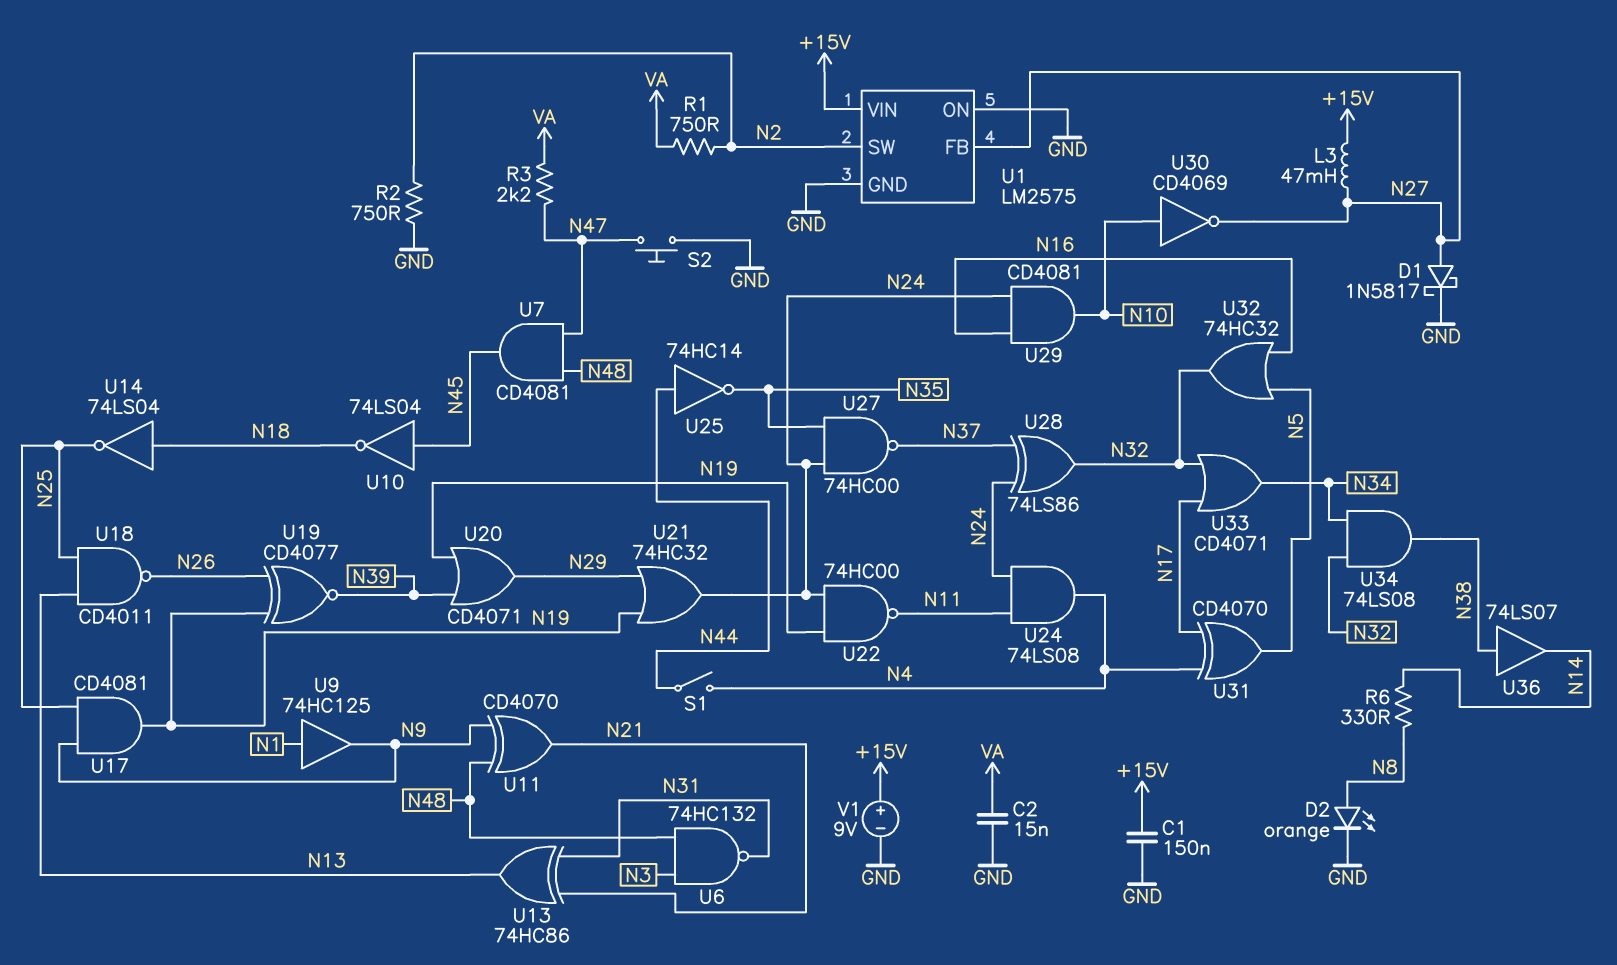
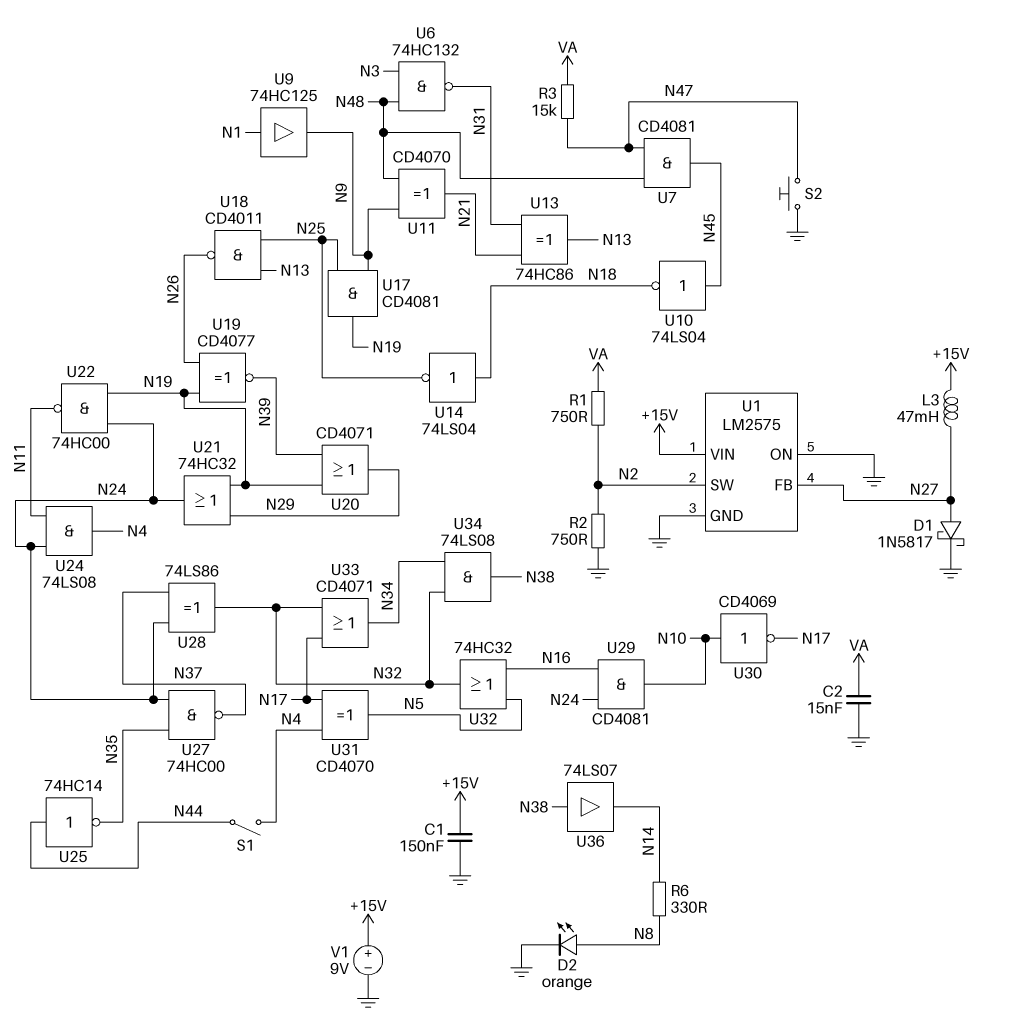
R3: 2.2k (N47, VA) -> 15k (N47, VA)
U30: NOT CD4069 (in N10, out N27) -> NOT CD4069 (in N10, out N17)

